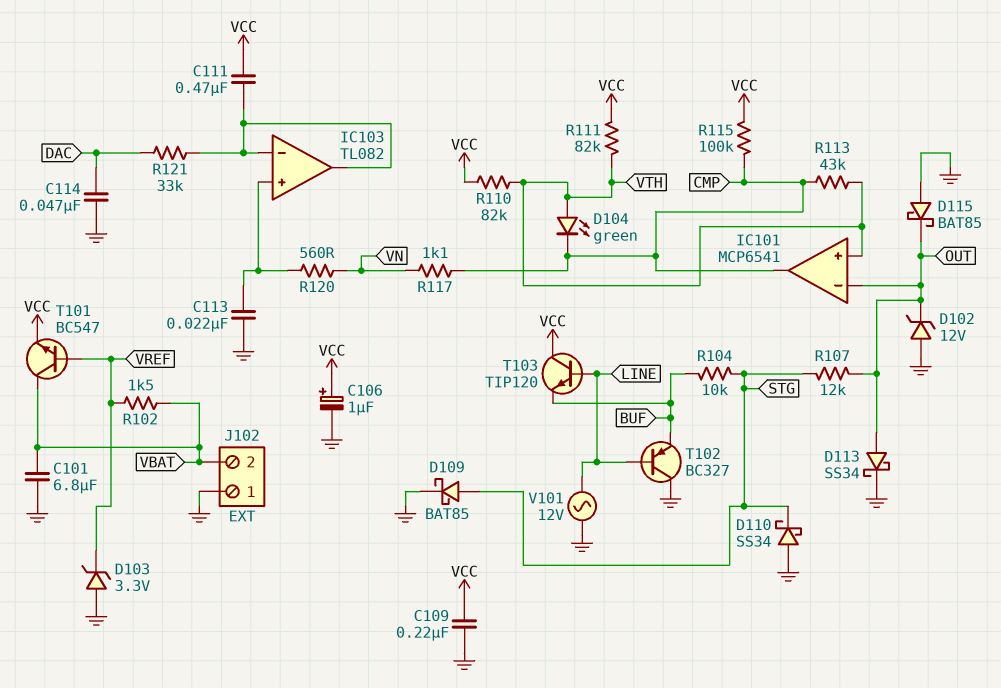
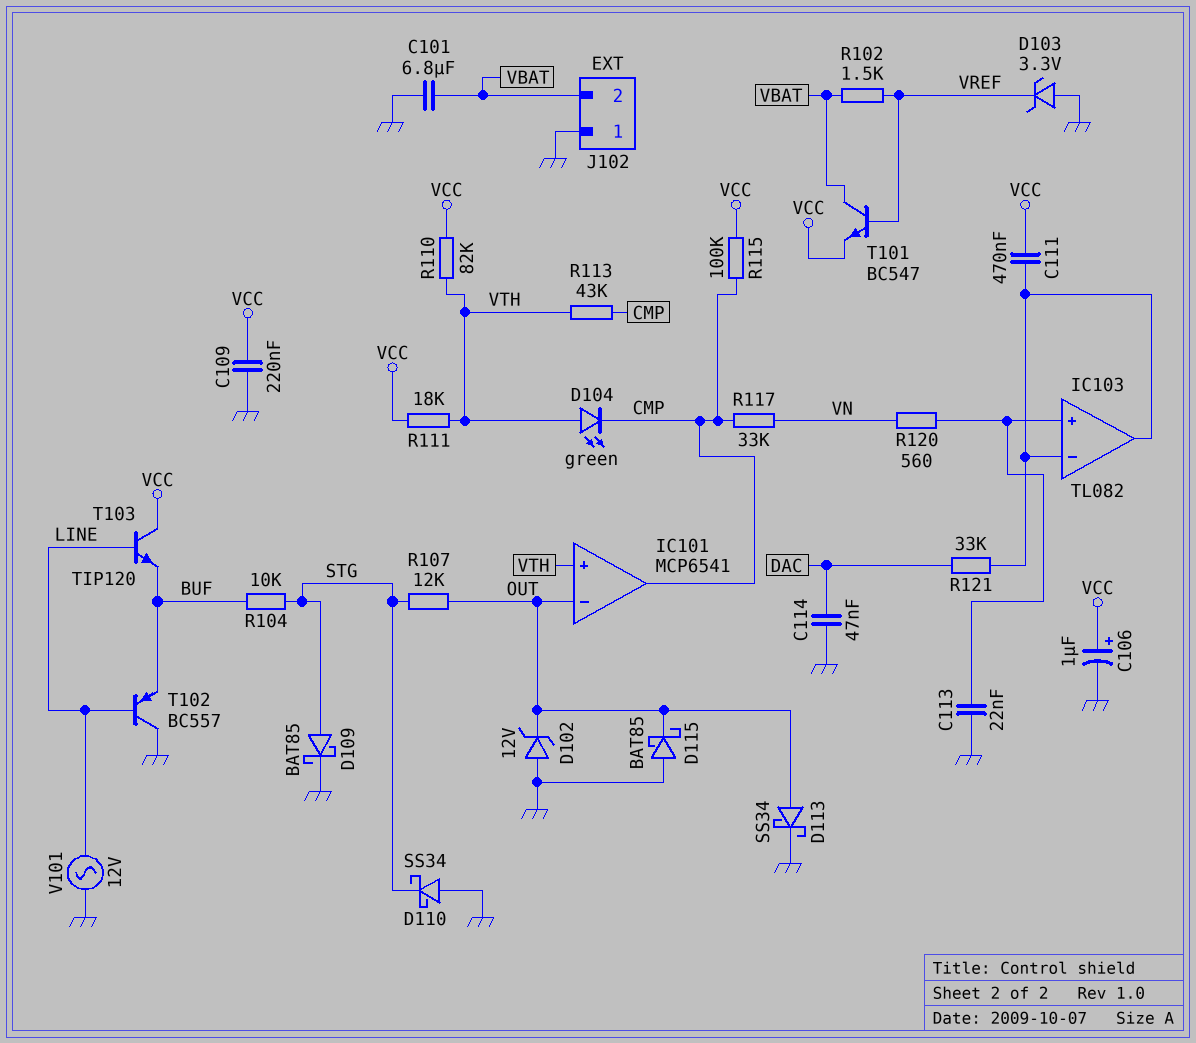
R111: 82k (VCC, VTH) -> 18k (VCC, VTH)
R117: 1.1k (CMP, VN) -> 33k (CMP, VN)
T102: PNP BC327 (B LINE, C GND, E BUF) -> PNP BC557 (B LINE, C GND, E BUF)

